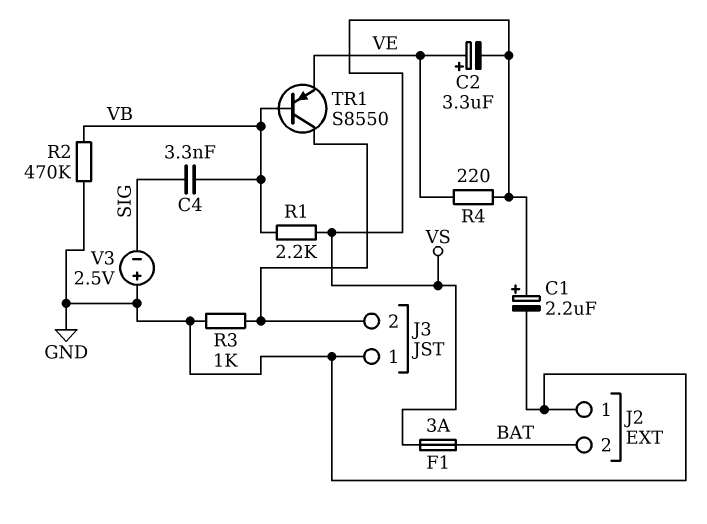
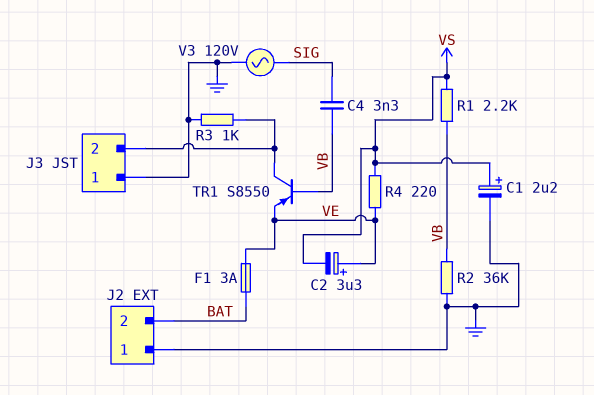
F1: 3A (BAT, VS) -> 3A (BAT, VE)
R2: 470k (GND, VB) -> 36k (GND, VB)
V3: 2.5V (plus GND, minus SIG) -> AC 120V (GND, SIG)

